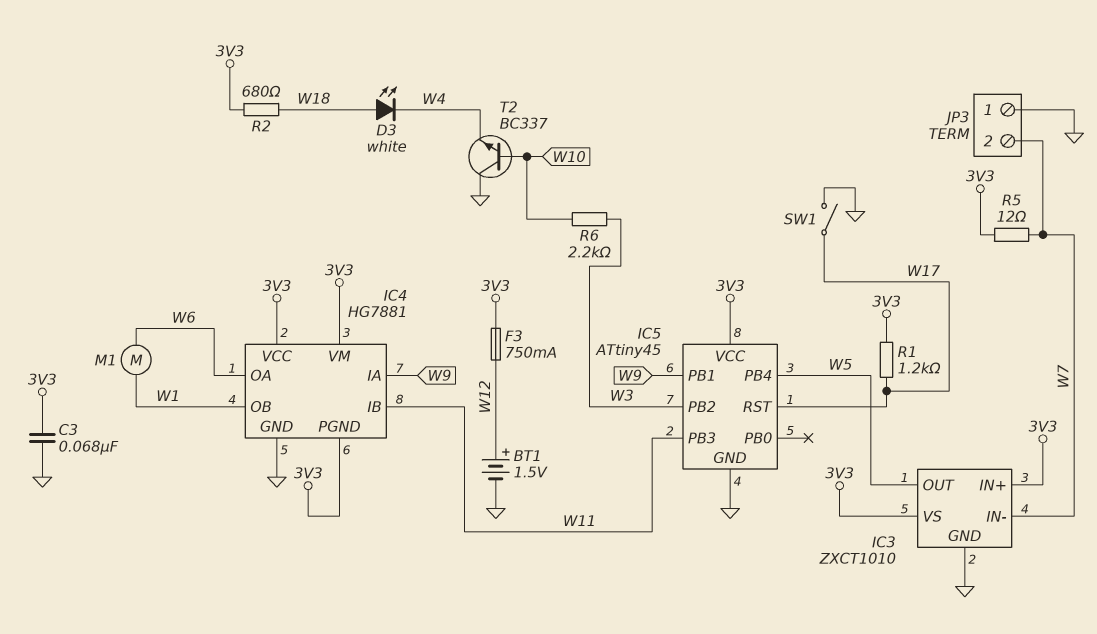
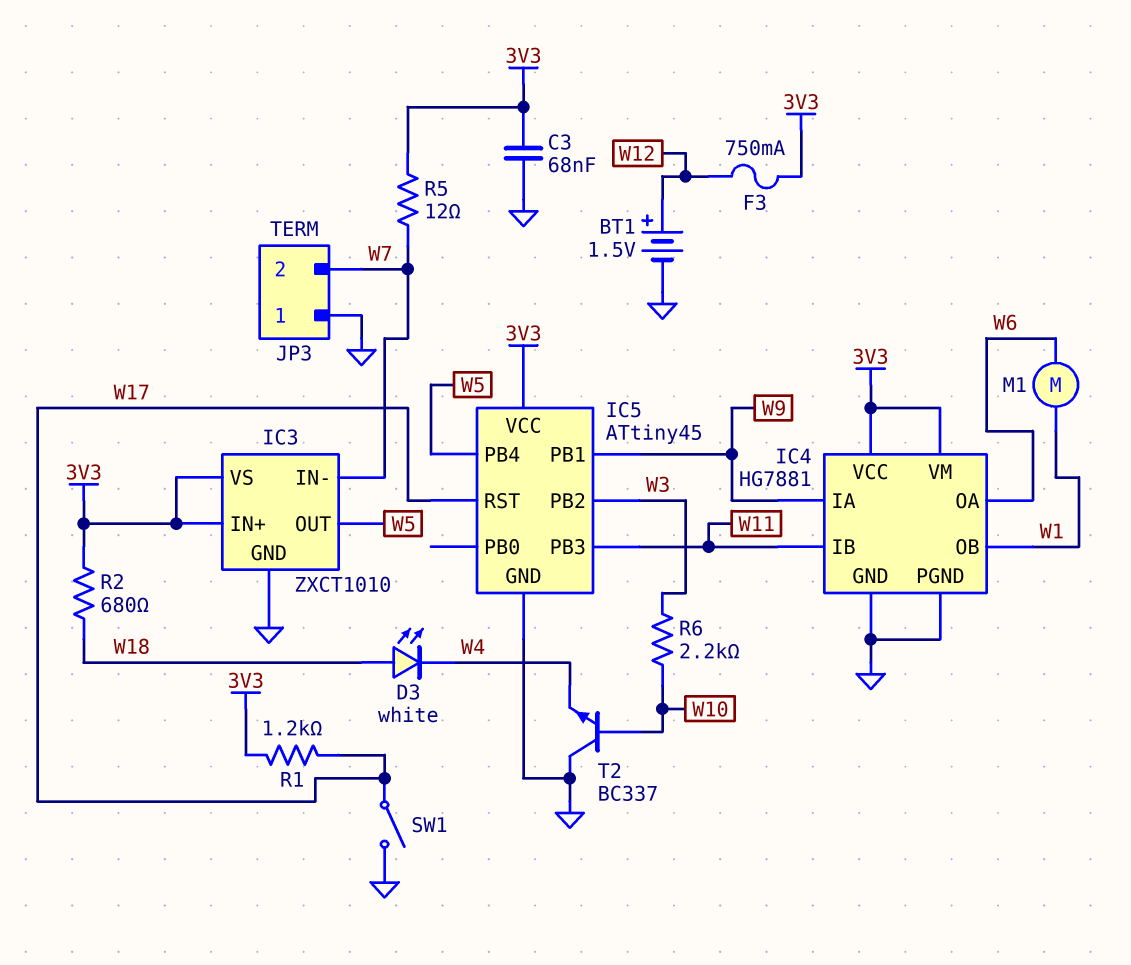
IC4 pin PGND: 3V3 -> GND

